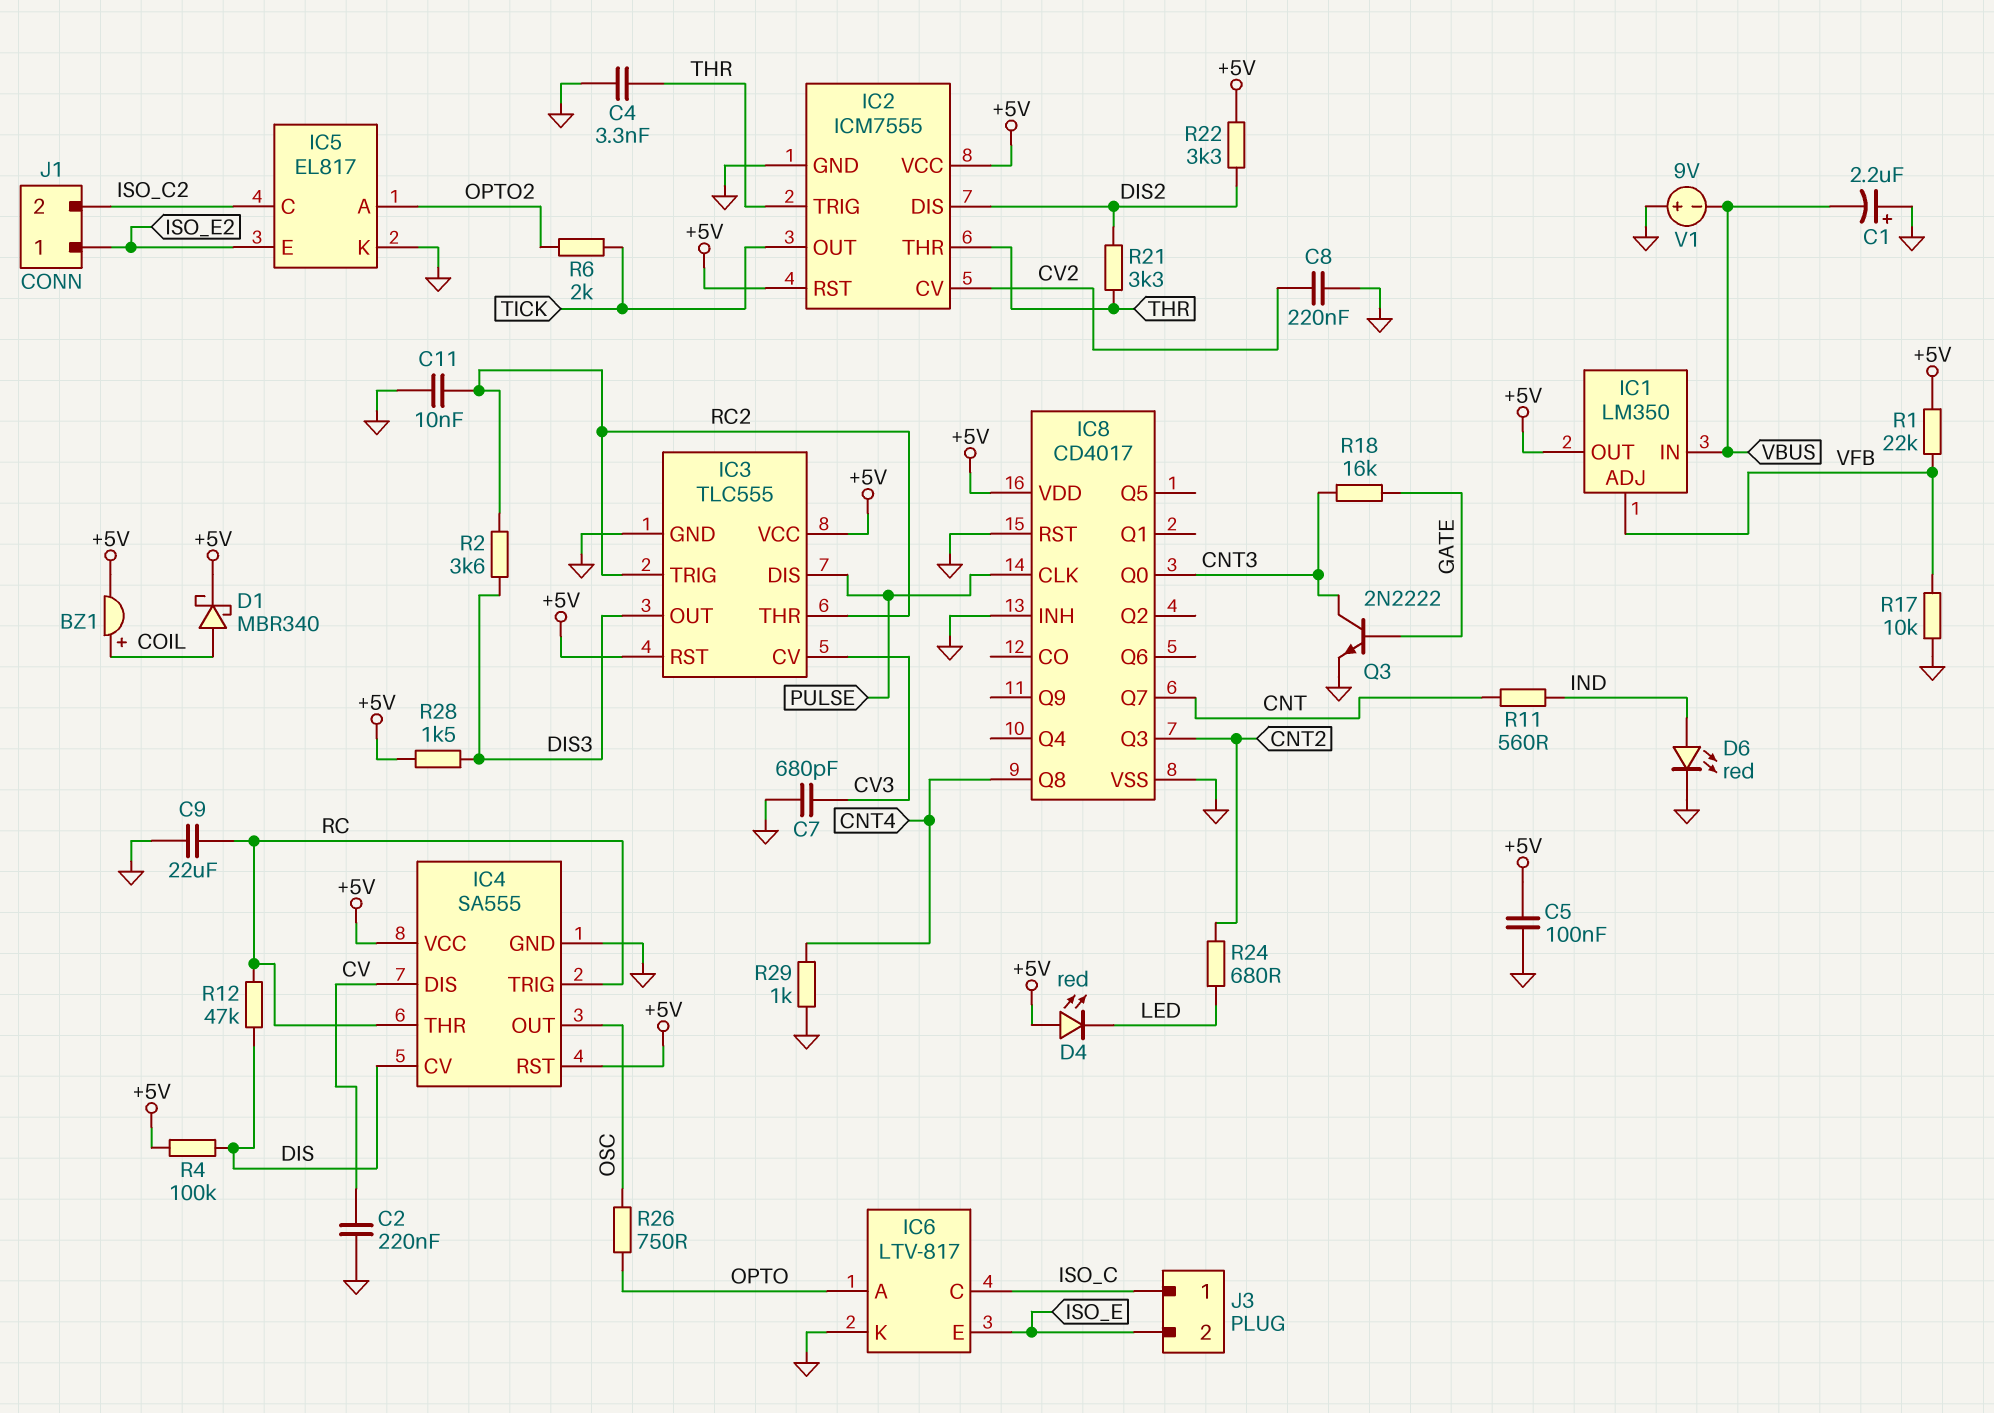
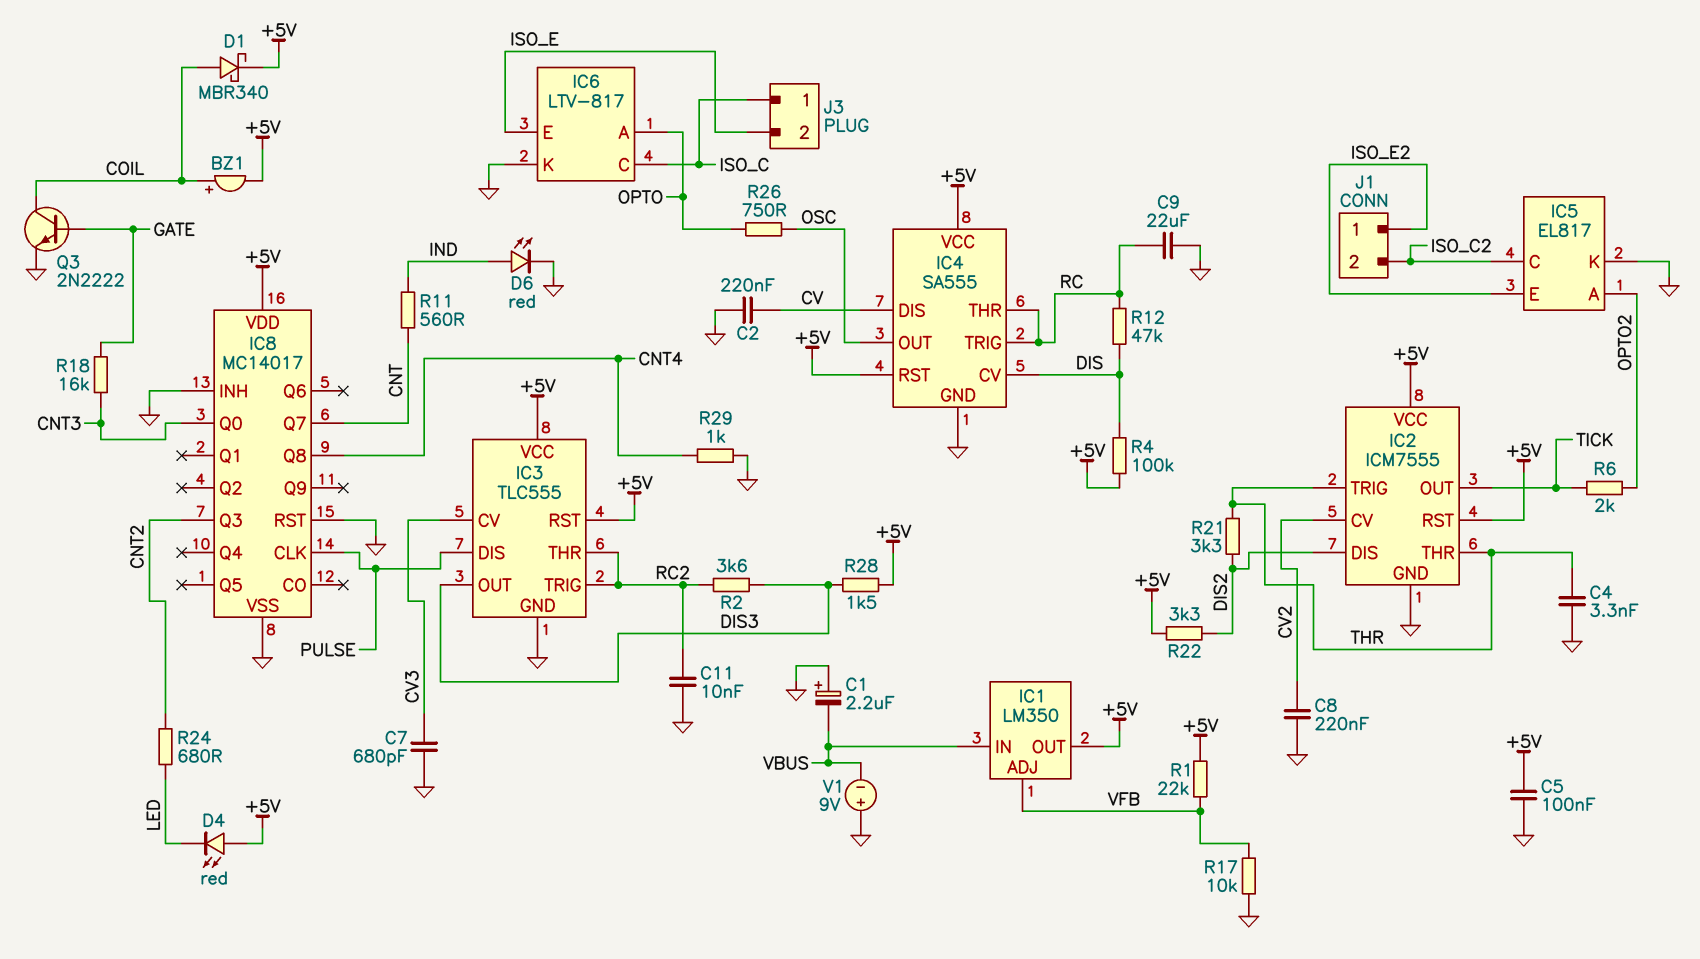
IC8: CD4017 -> MC14017
Q3: NPN 2N2222 (B GATE, C CNT3, E GND) -> NPN 2N2222 (B GATE, C COIL, E GND)

